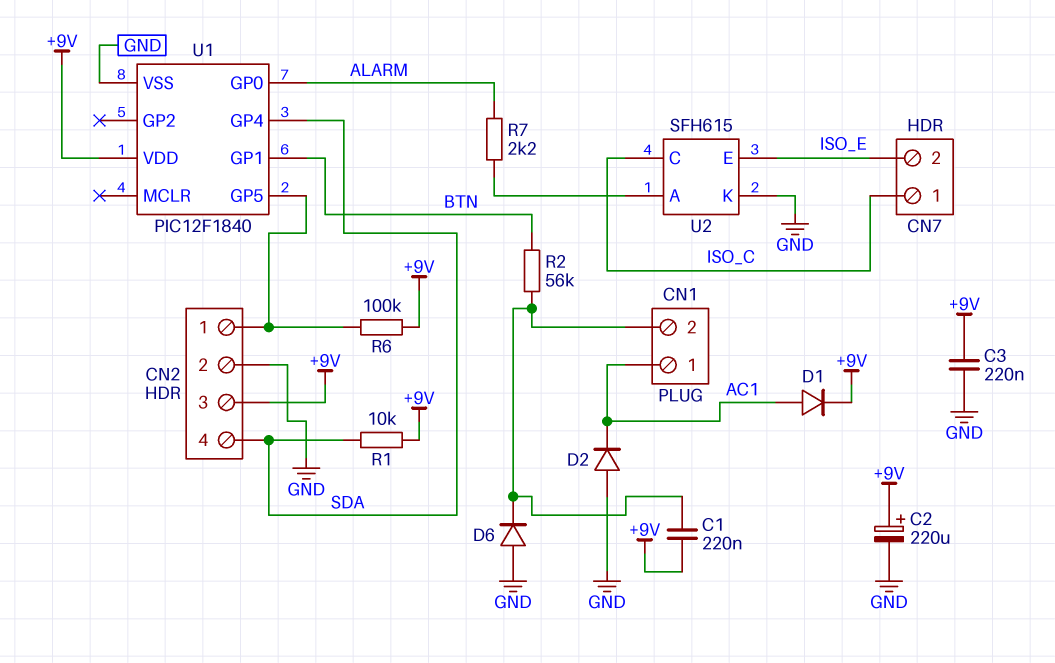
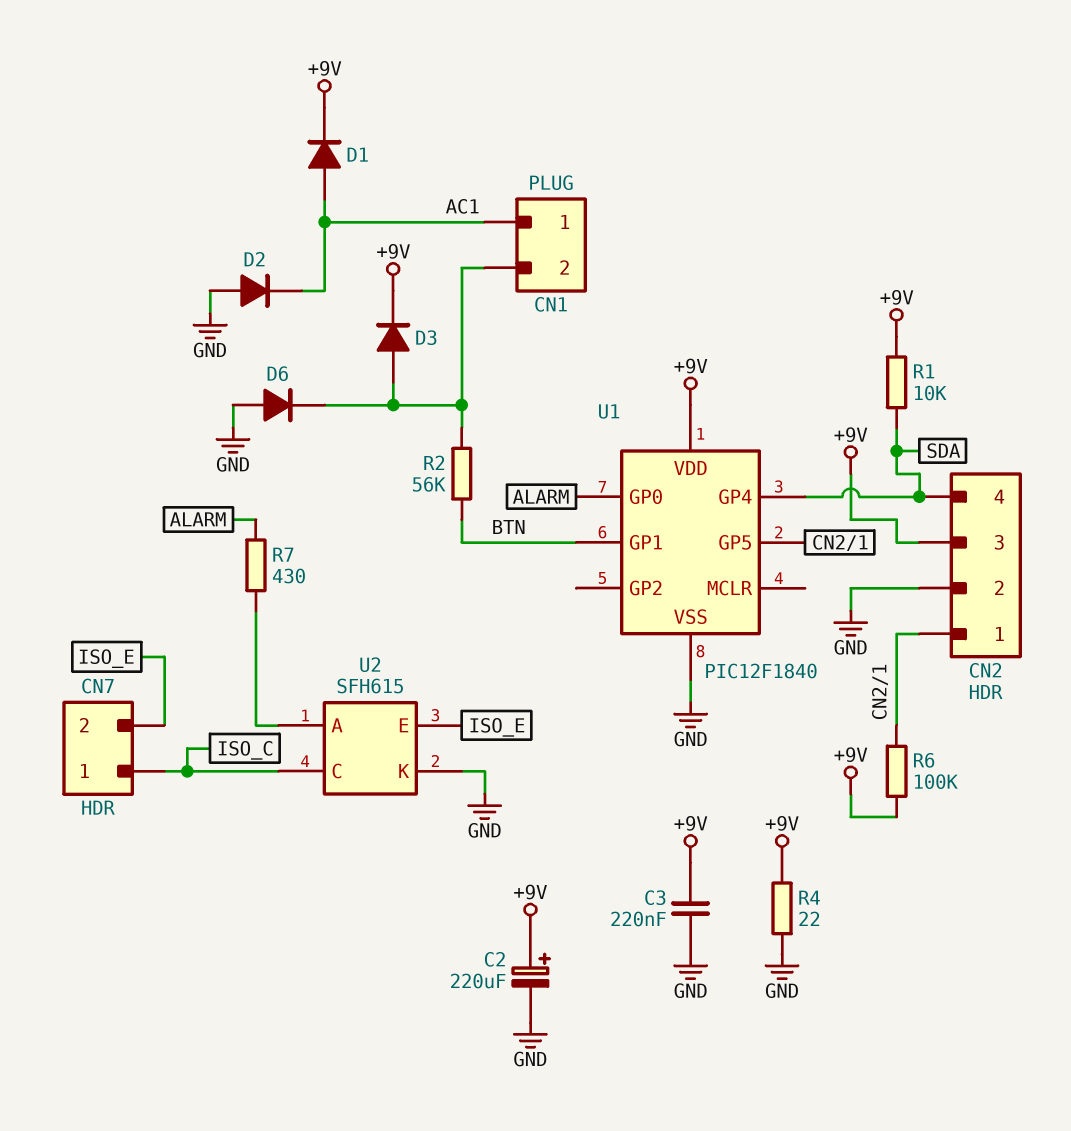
C1: 220nF (+9V, CN1/2) -> none
D3: none -> diode (A CN1/2, K +9V)
R4: none -> 22 (+9V, GND)
R7: 2.2k (ALARM, U2/A) -> 430 (ALARM, U2/A)

